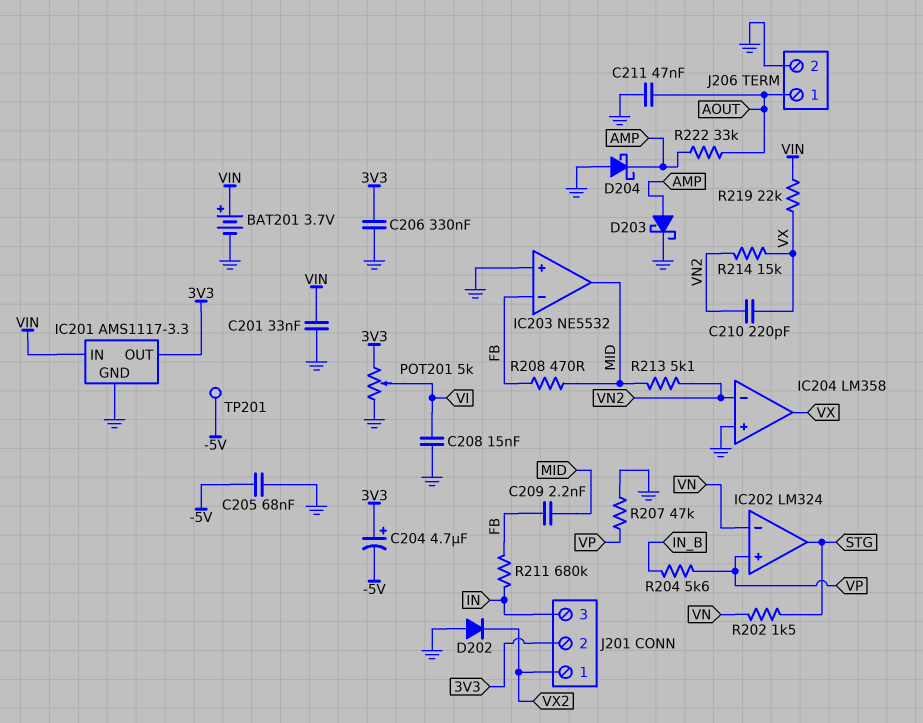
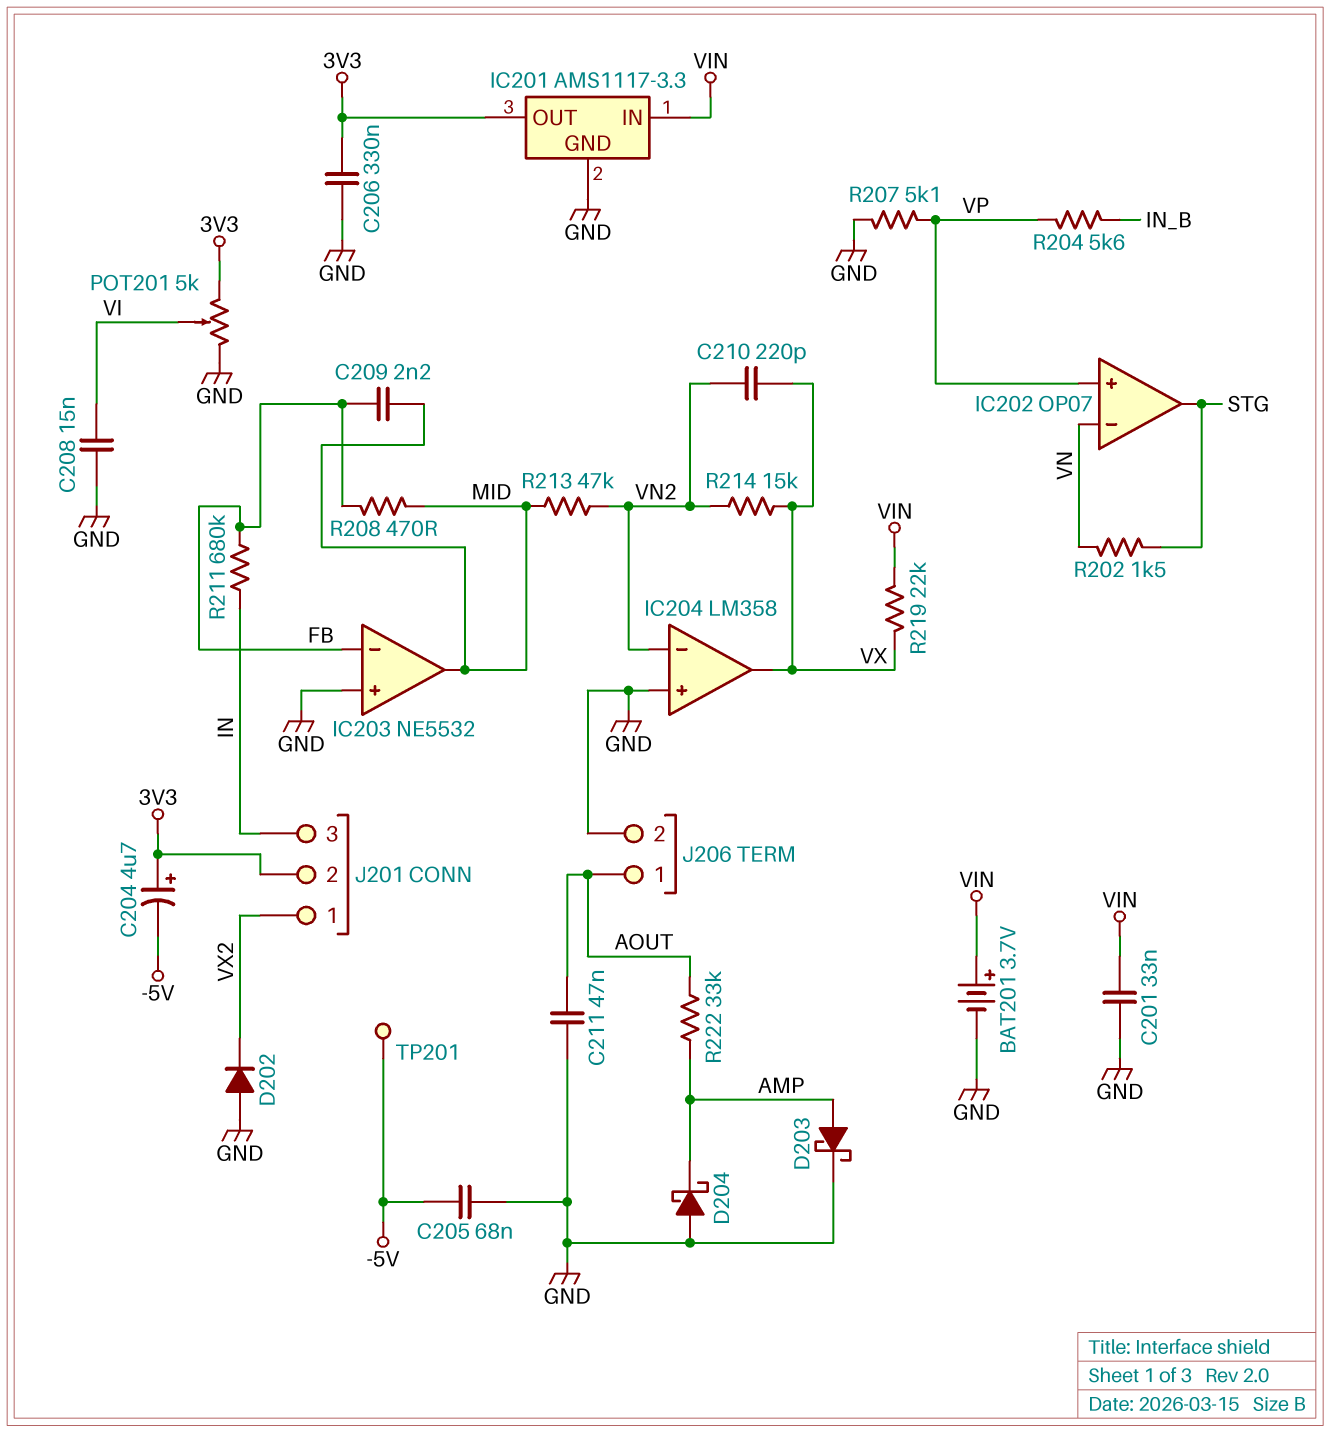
IC202: LM324 -> OP07
R207: 47k (GND, VP) -> 5.1k (GND, VP)
R213: 5.1k (MID, VN2) -> 47k (MID, VN2)

